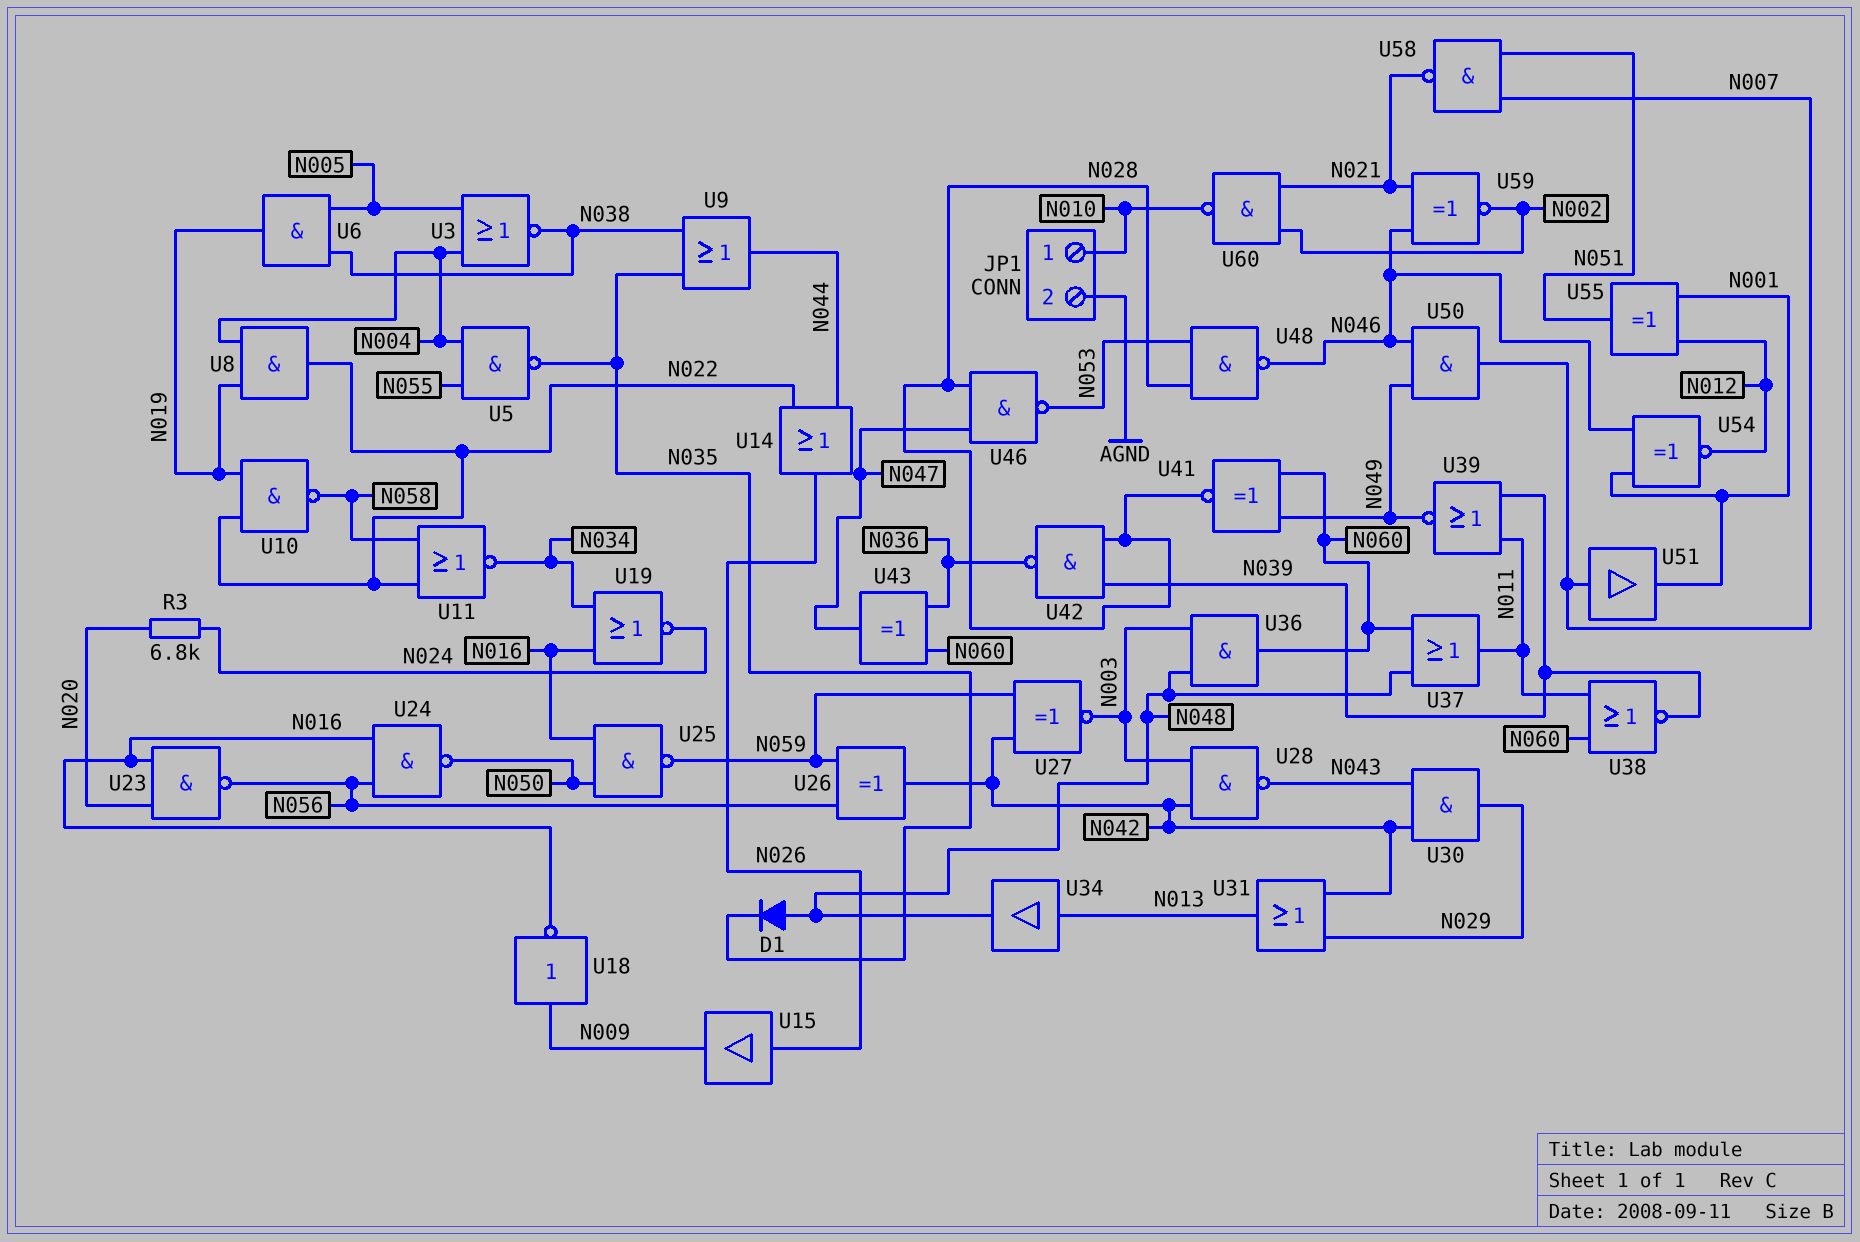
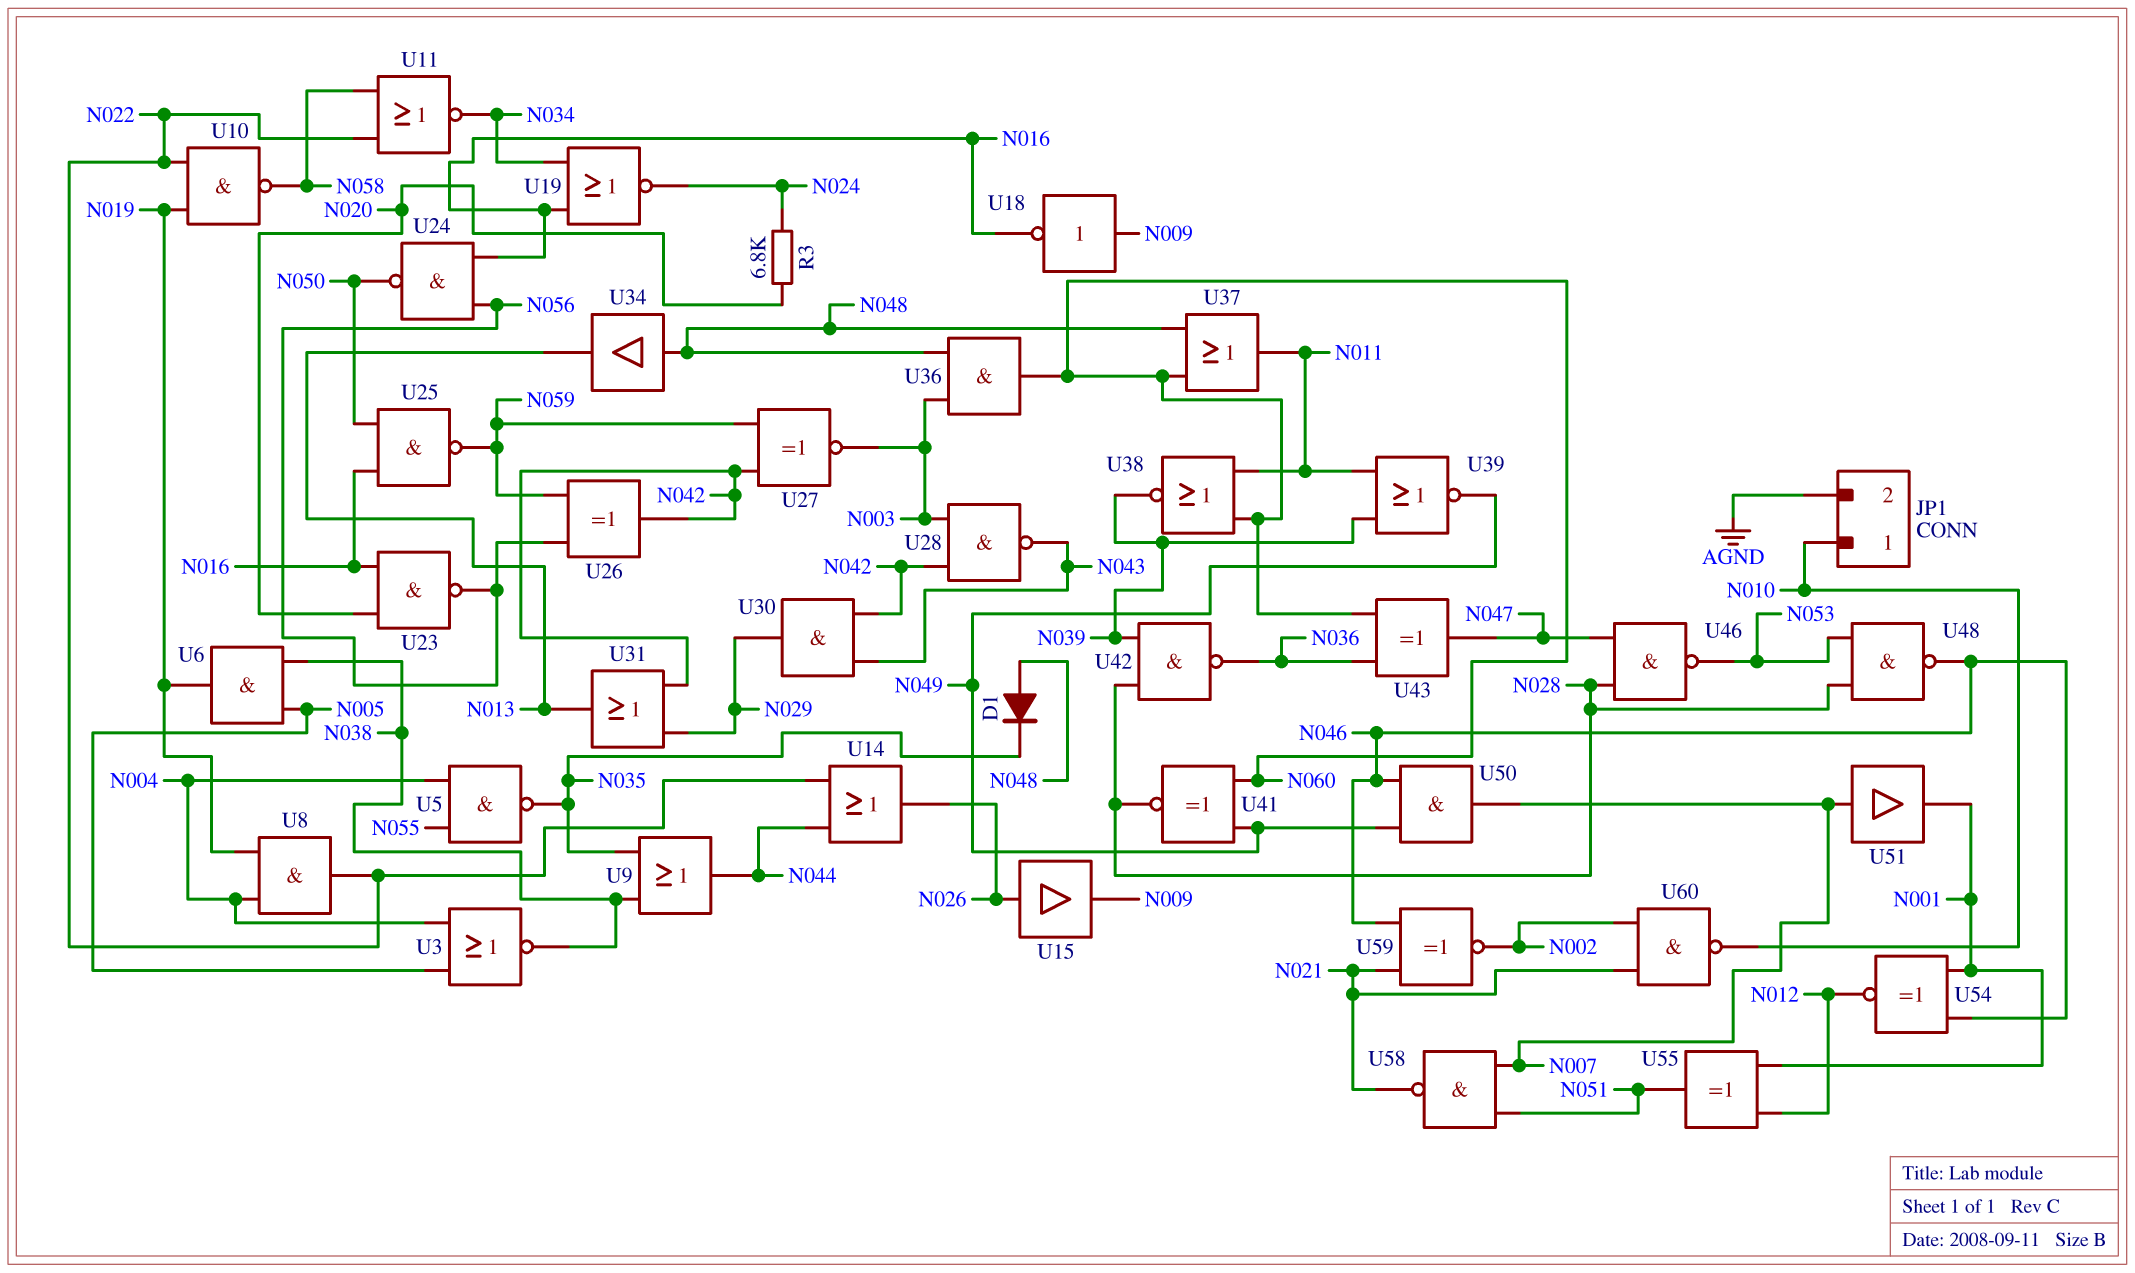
U34: buffer (in N013, out N048) -> buffer (in N048, out N013)

